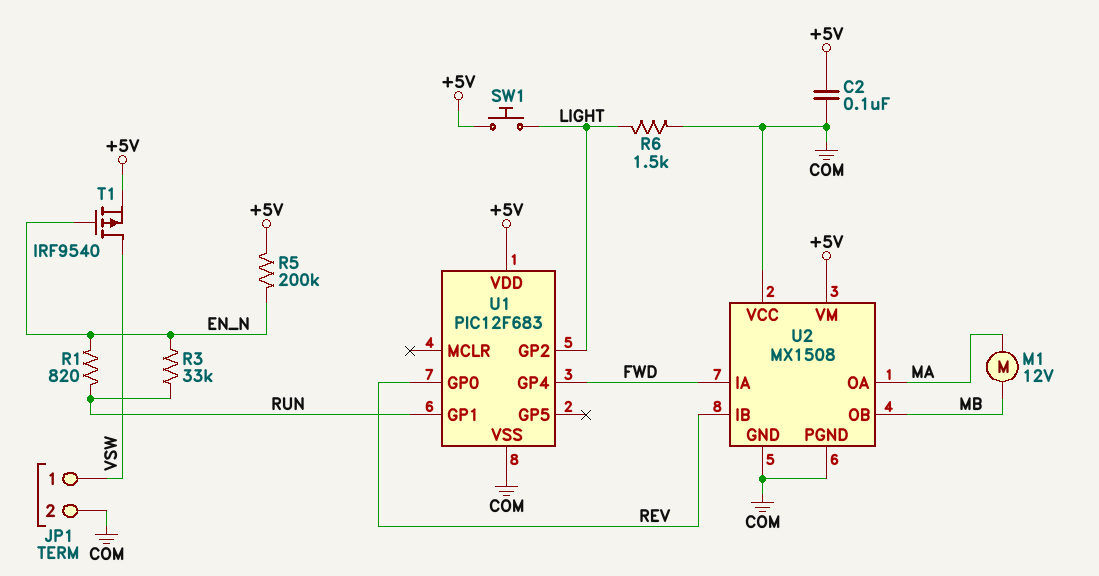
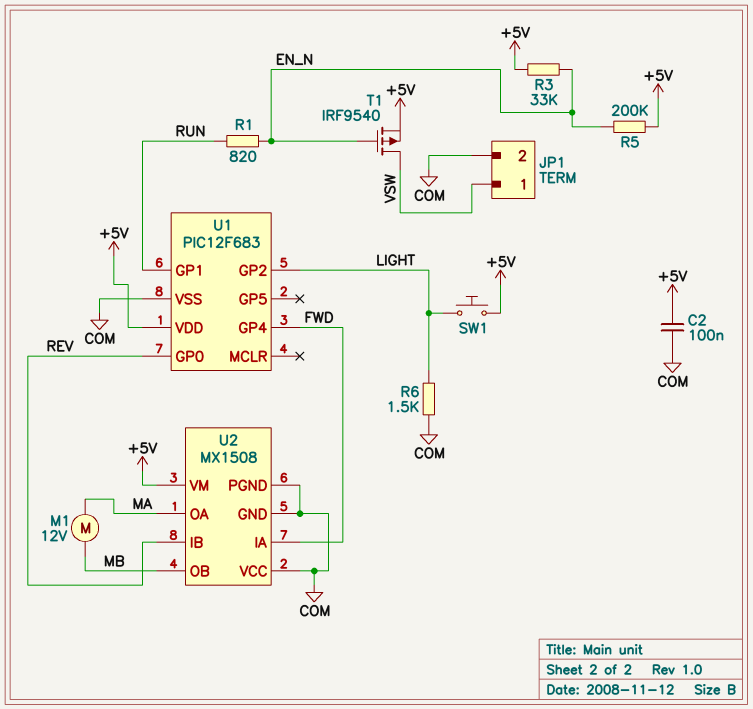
R3: 33k (EN_N, RUN) -> 33k (+5V, EN_N)

